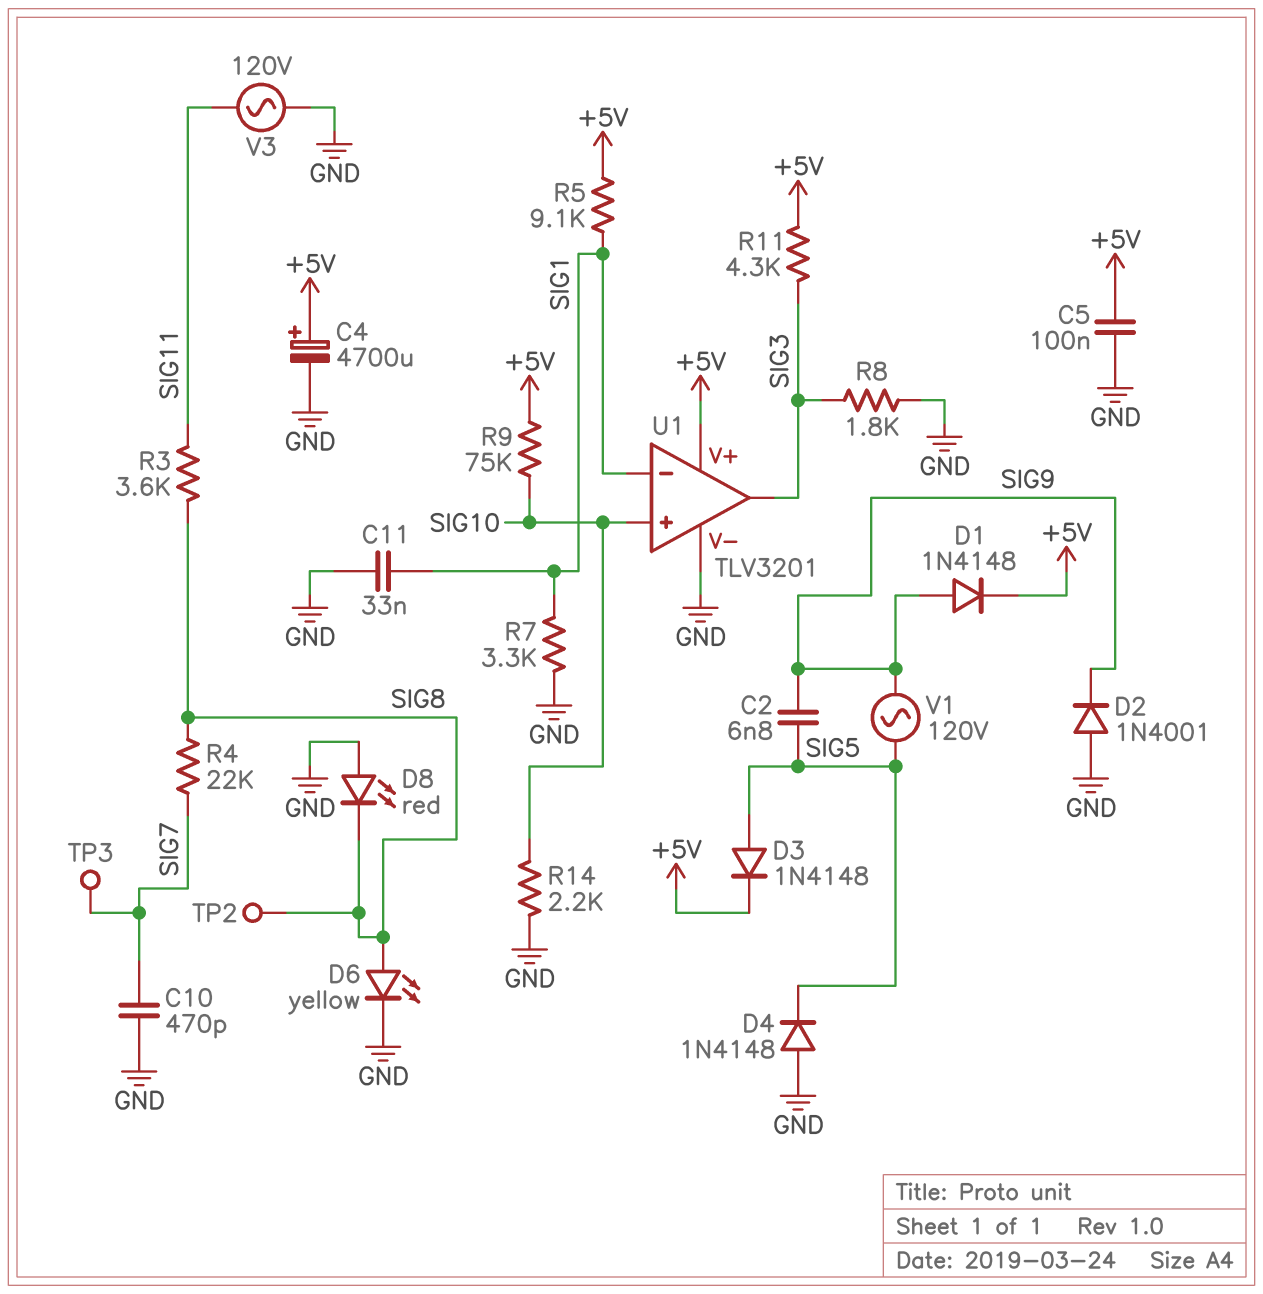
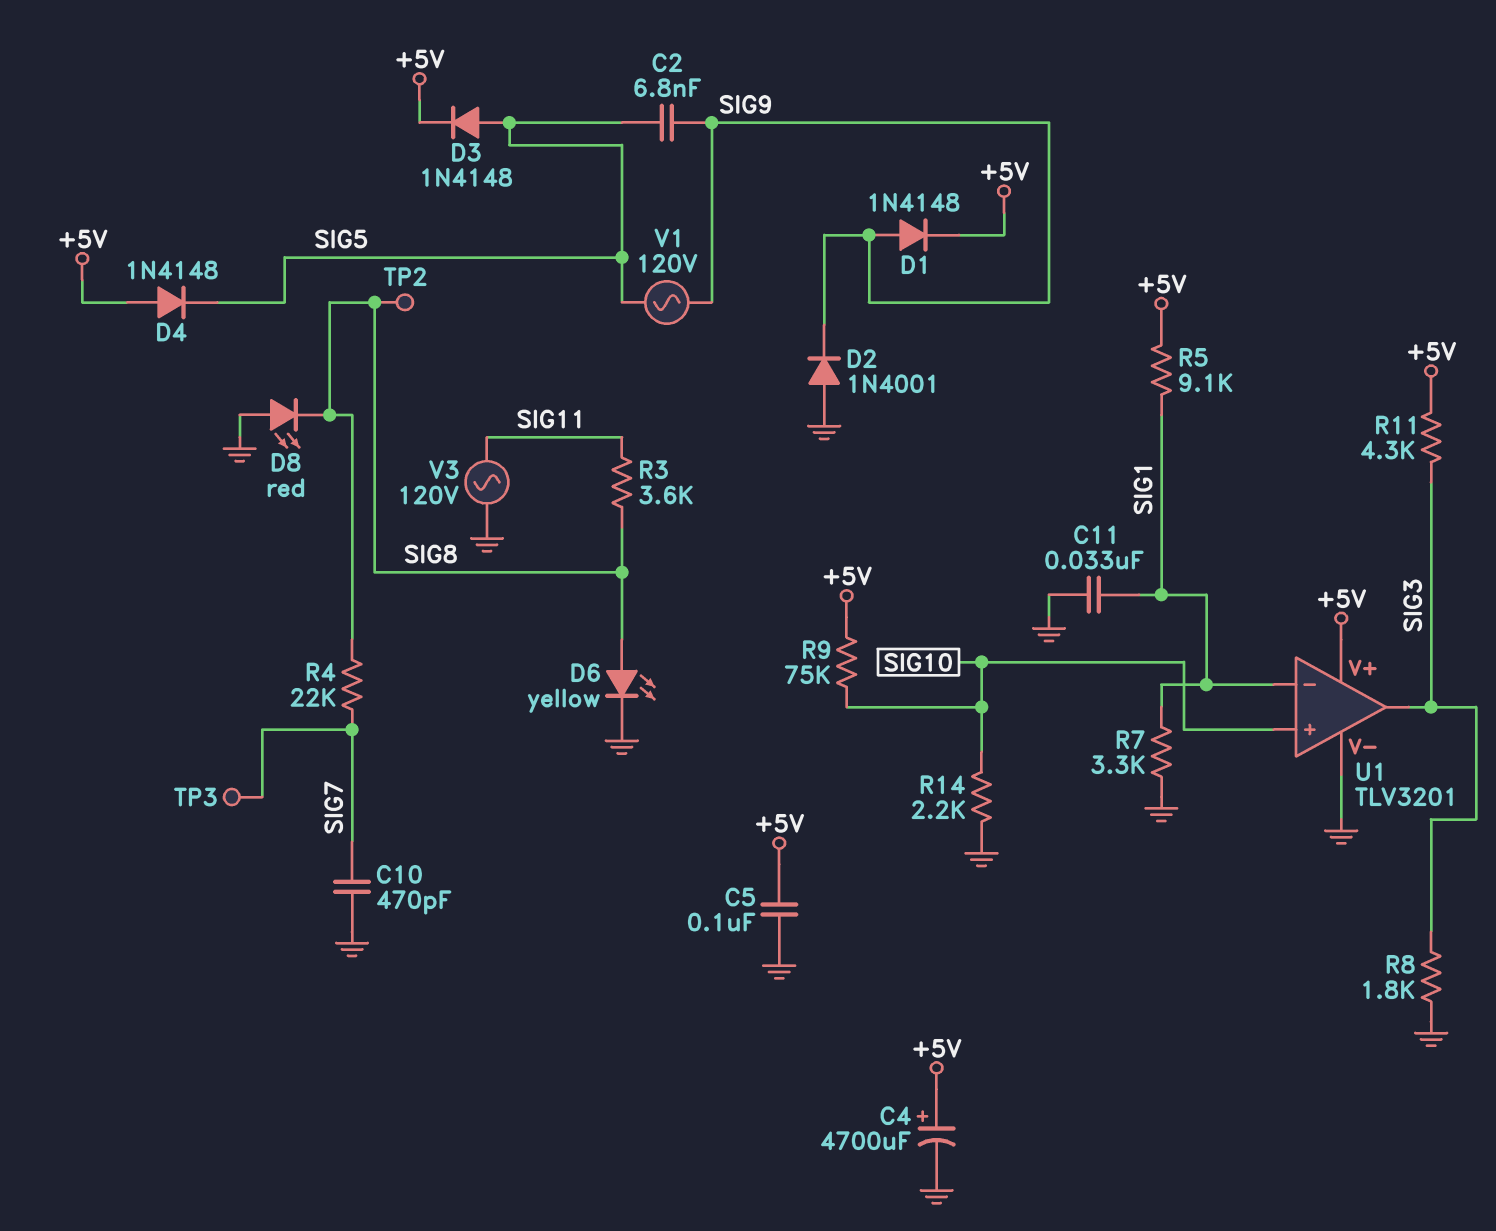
D4: diode 1N4148 (A GND, K SIG5) -> diode 1N4148 (A +5V, K SIG5)

